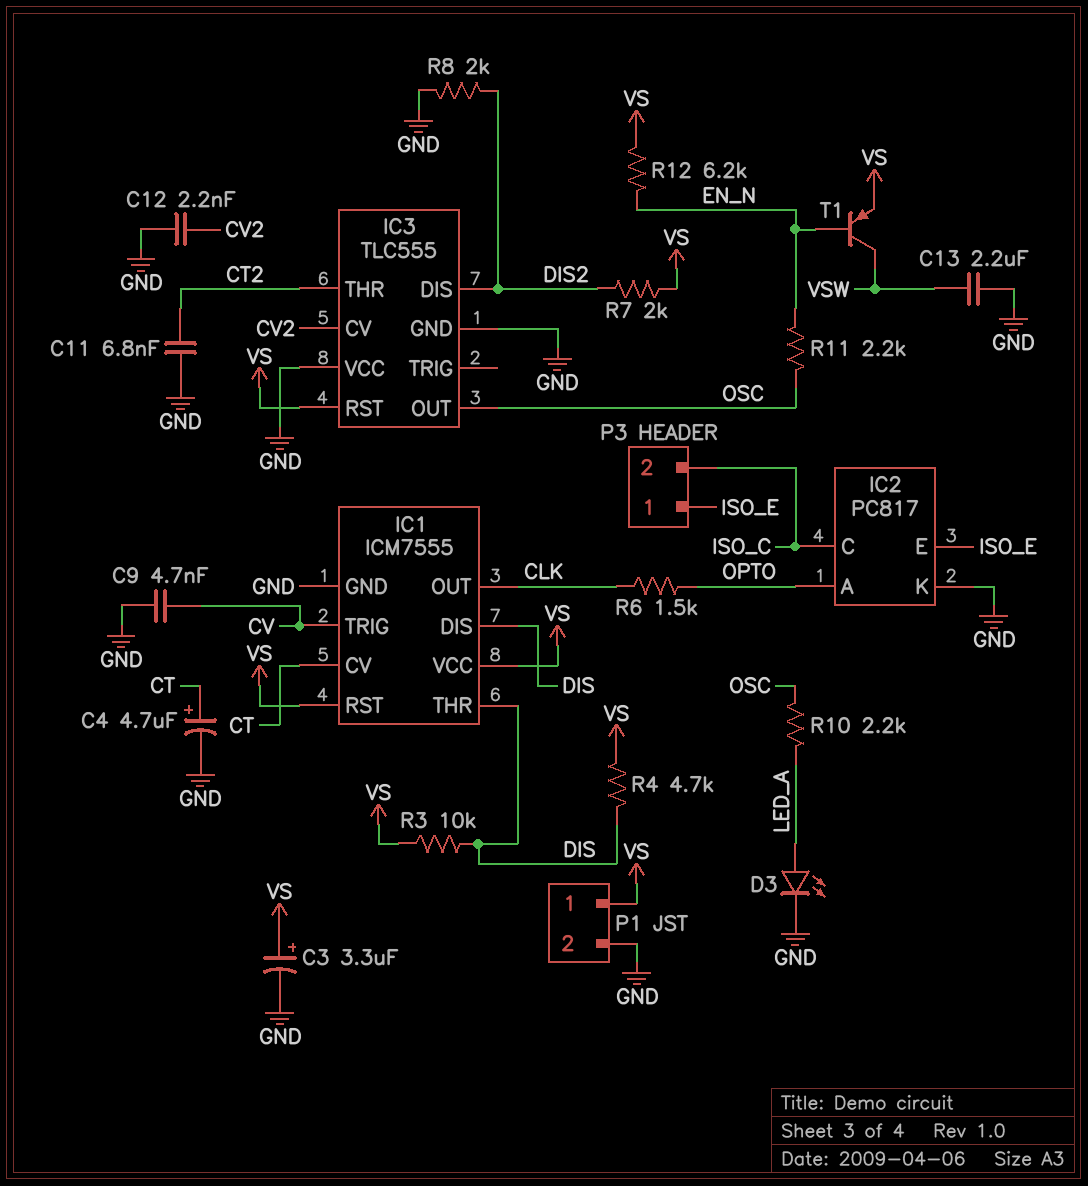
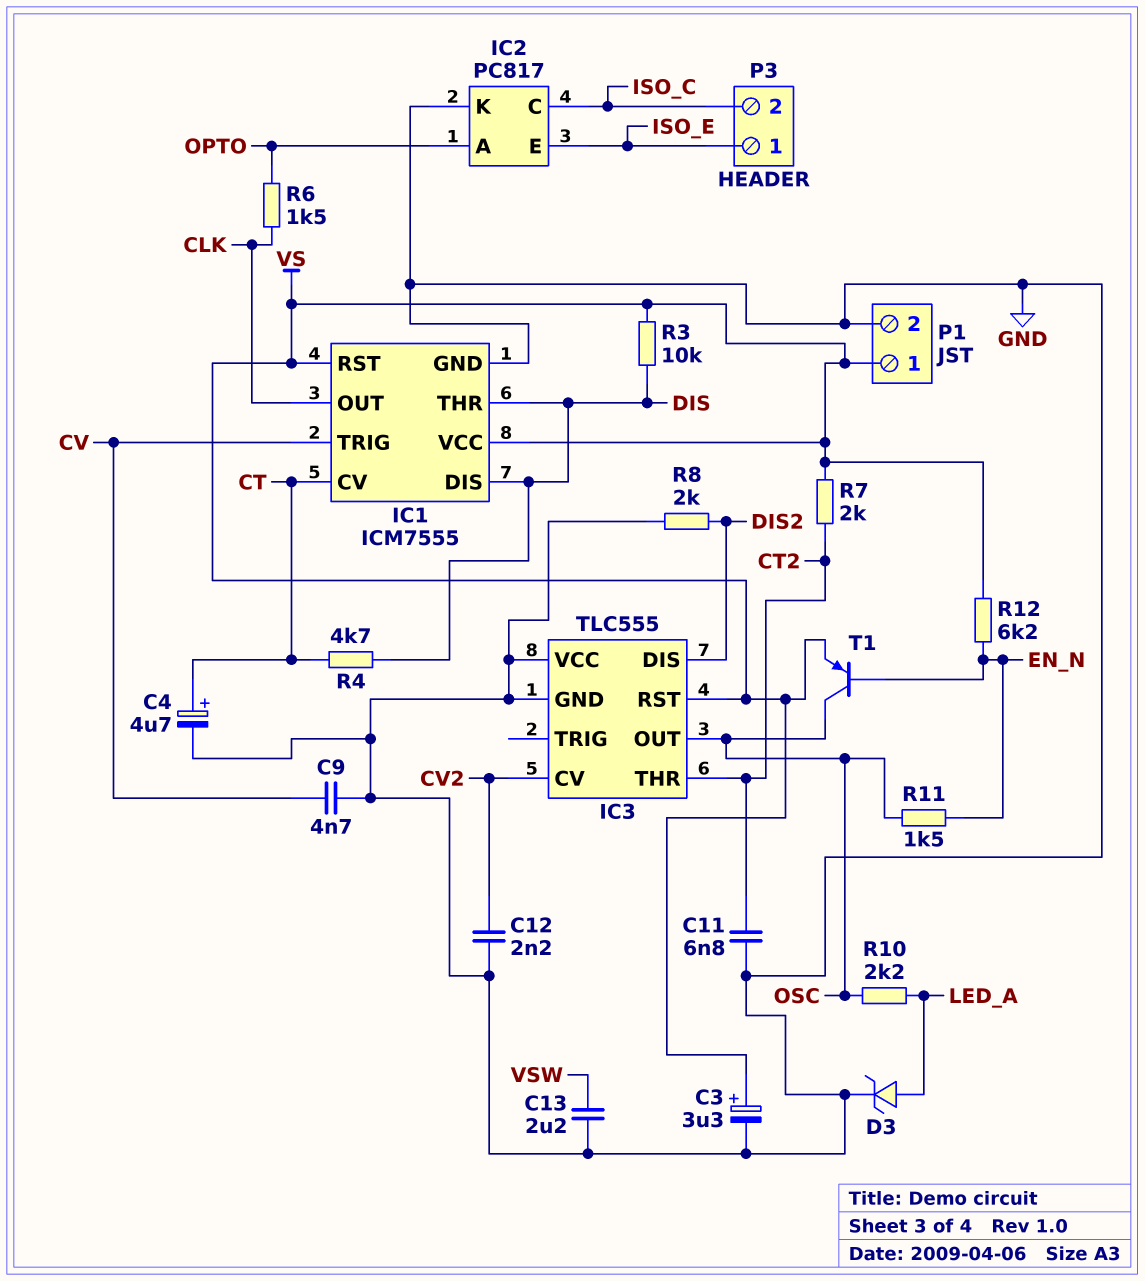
D3: LED (A LED_A, K GND) -> zener (A LED_A, K GND)
R4: 4.7k (DIS, VS) -> 4.7k (CT, DIS)
R7: 2k (DIS2, VS) -> 2k (CT2, VS)
R11: 2.2k (EN_N, OSC) -> 1.5k (EN_N, OSC)
T1: PNP (B EN_N, C VSW, E VS) -> PNP (B EN_N, C OSC, E VS)

